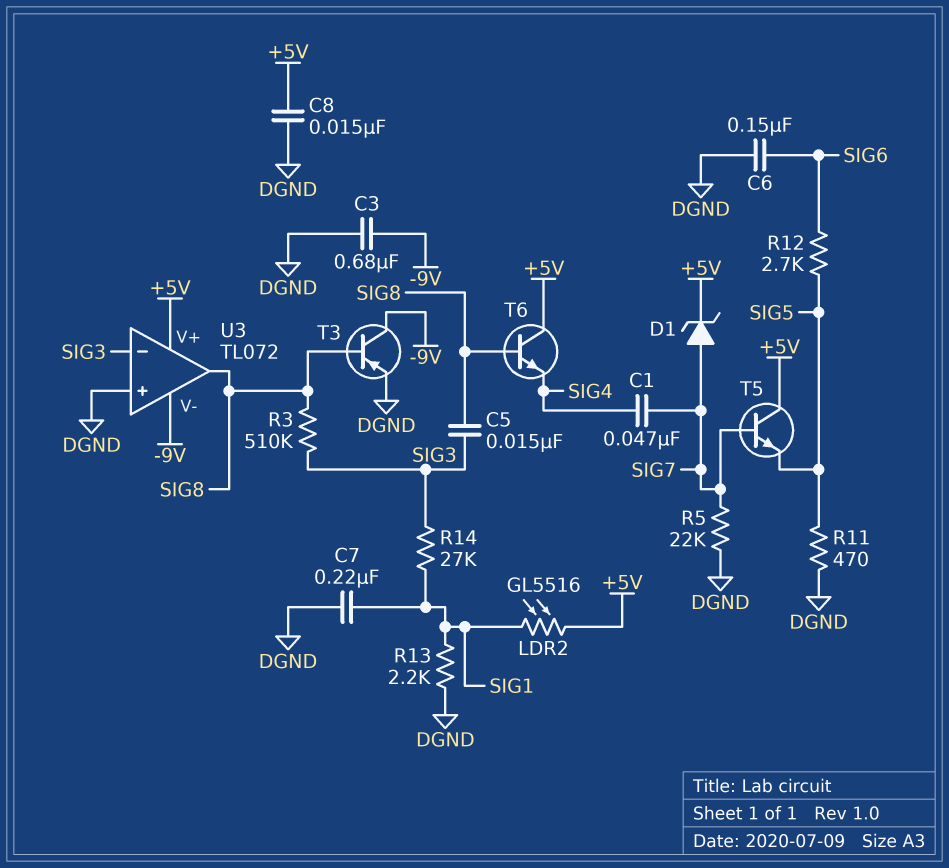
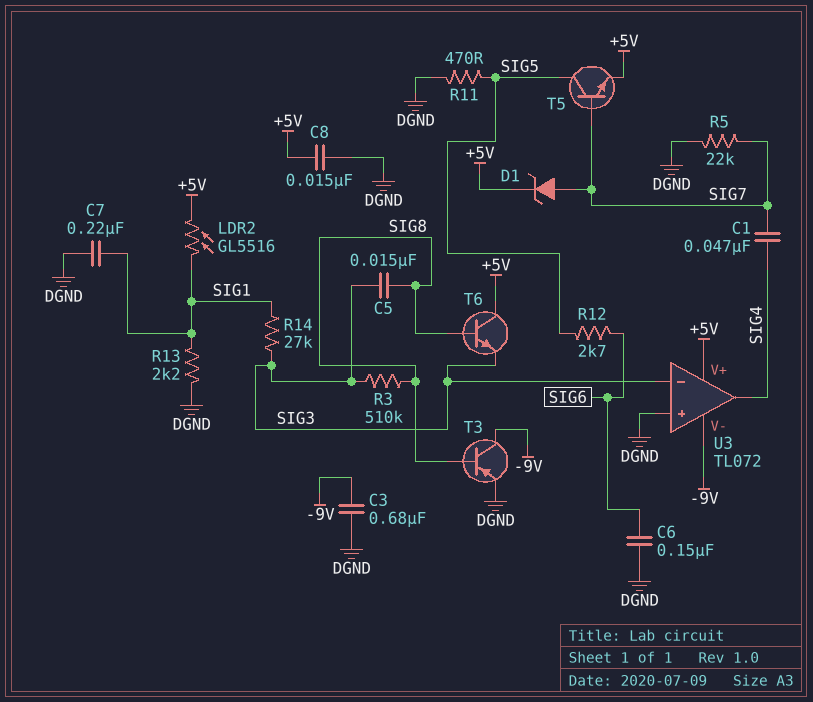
T5: NPN (B SIG7, C +5V, E SIG5) -> NPN (B SIG7, C SIG5, E +5V)
T6: NPN (B SIG8, C +5V, E SIG4) -> NPN (B SIG8, C +5V, E SIG3)
U3 pin out: SIG8 -> SIG4

